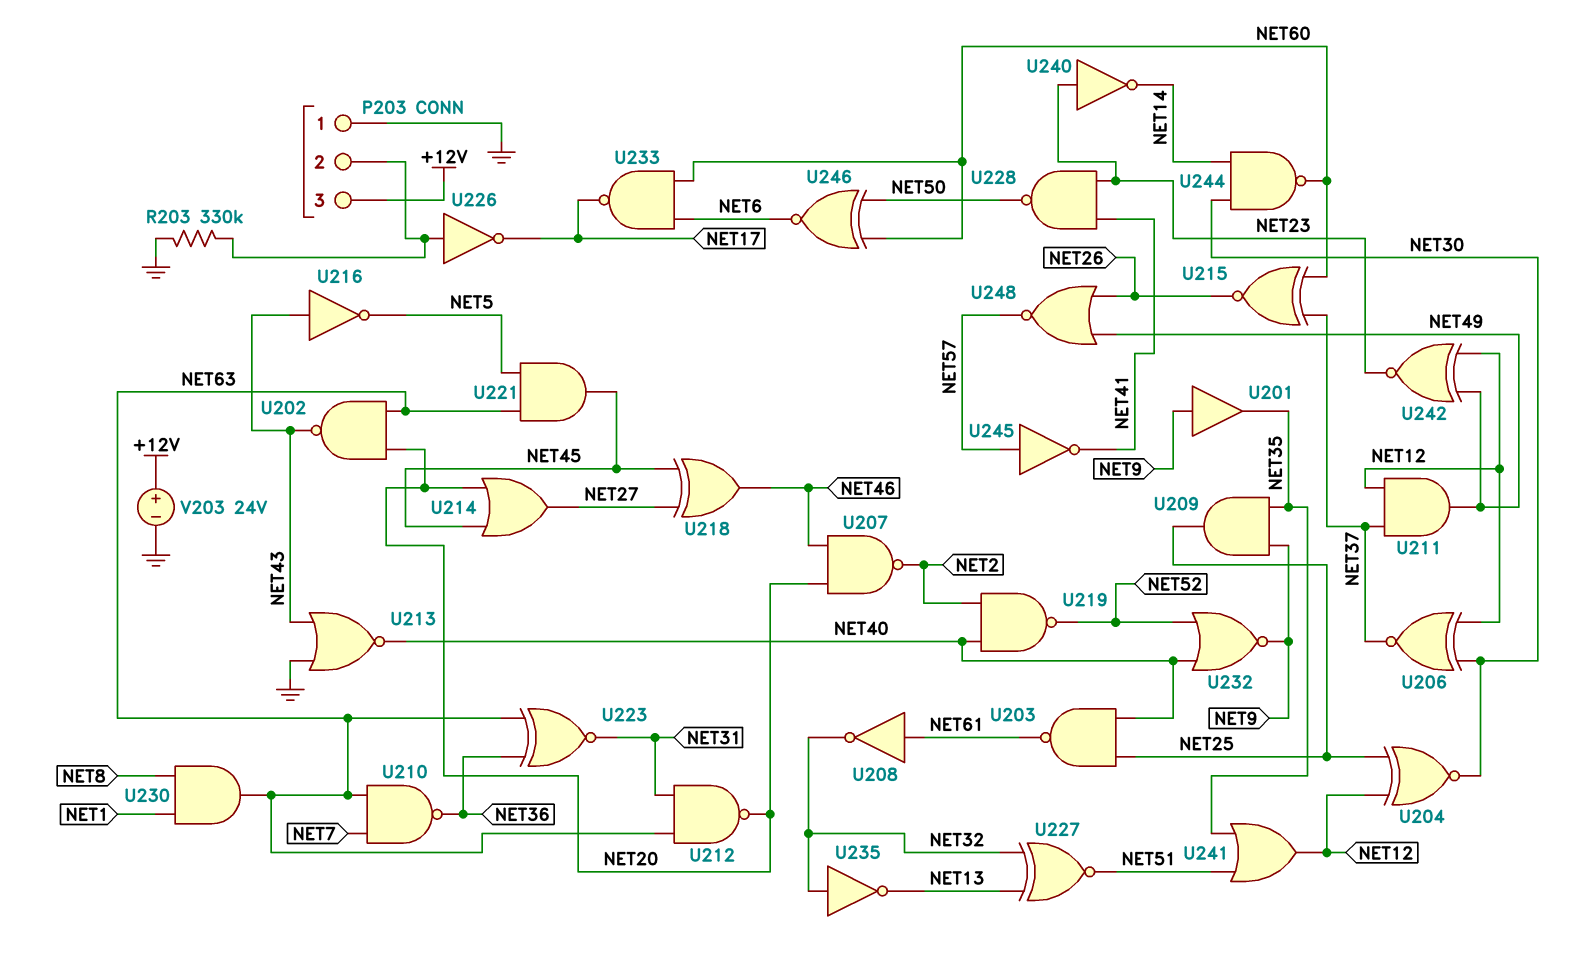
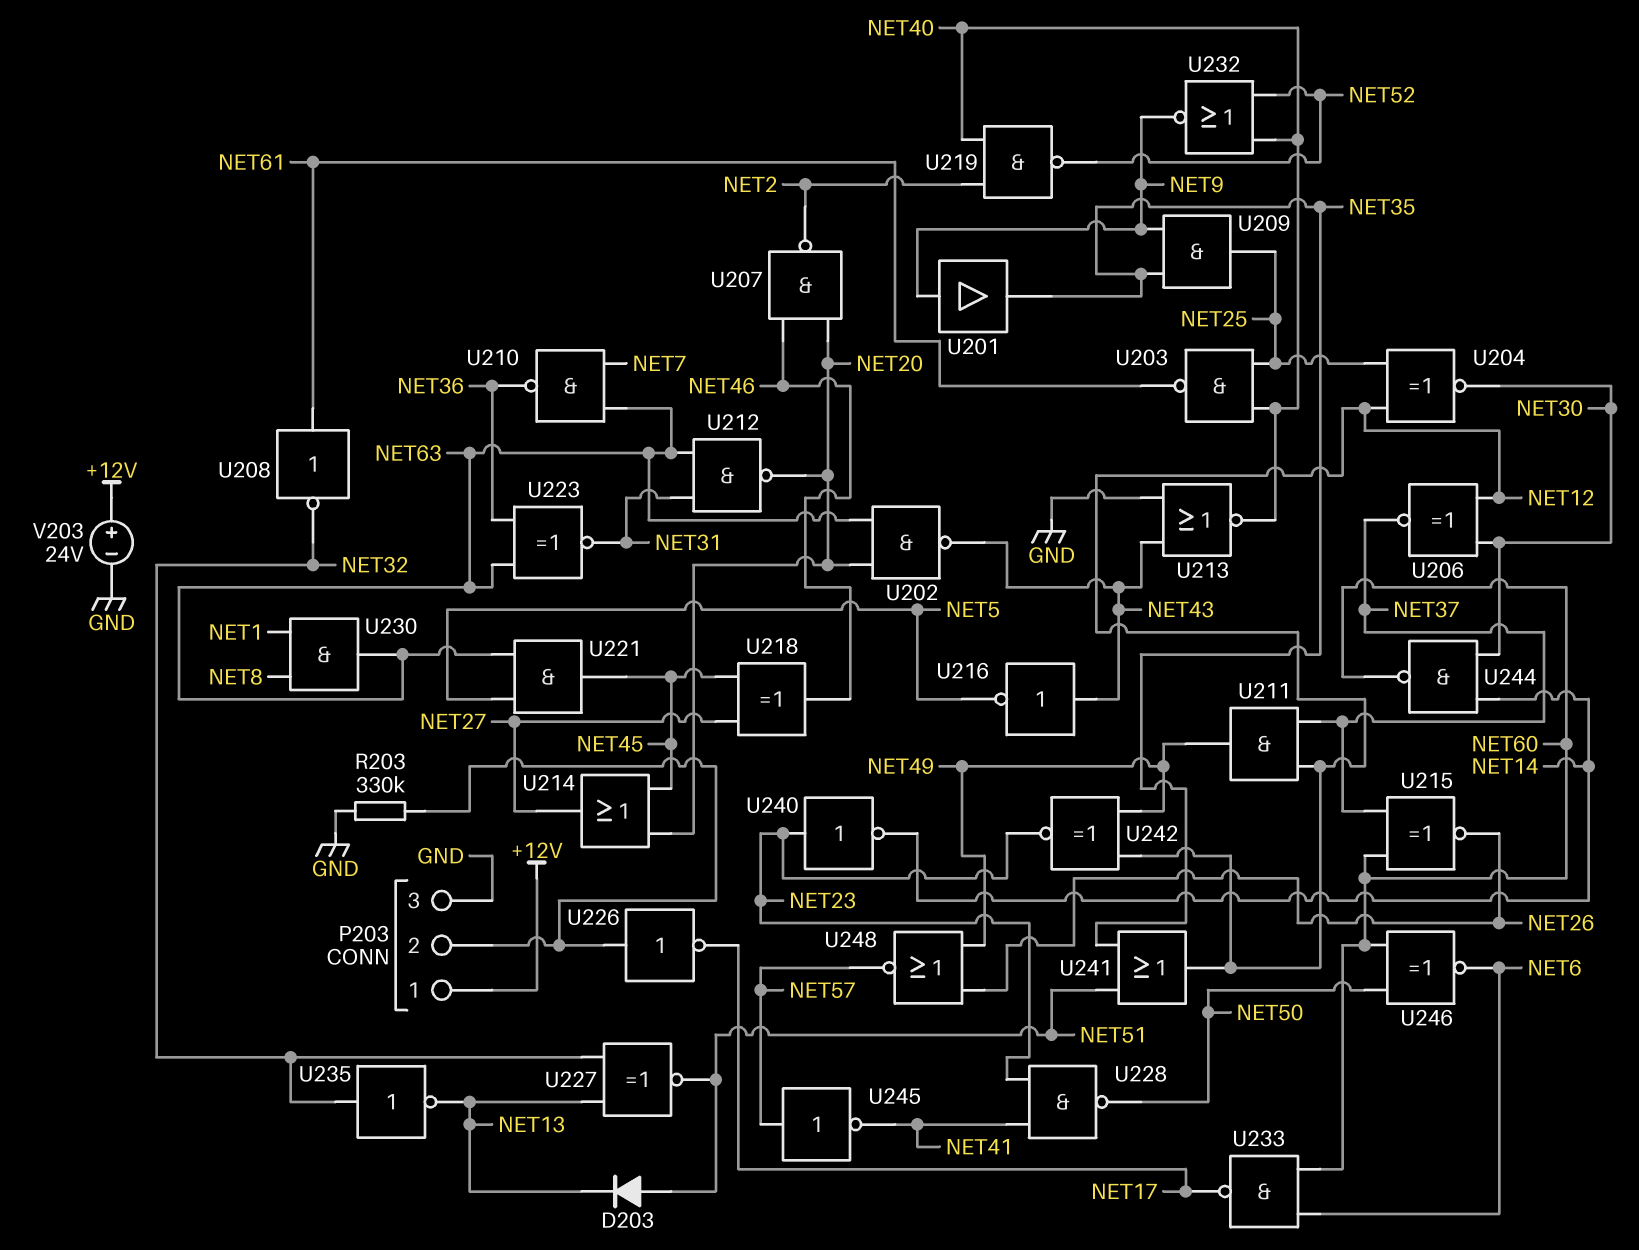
D203: none -> diode (A NET51, K NET13)
P203 pin 1: GND -> +12V
P203 pin 3: +12V -> GND

